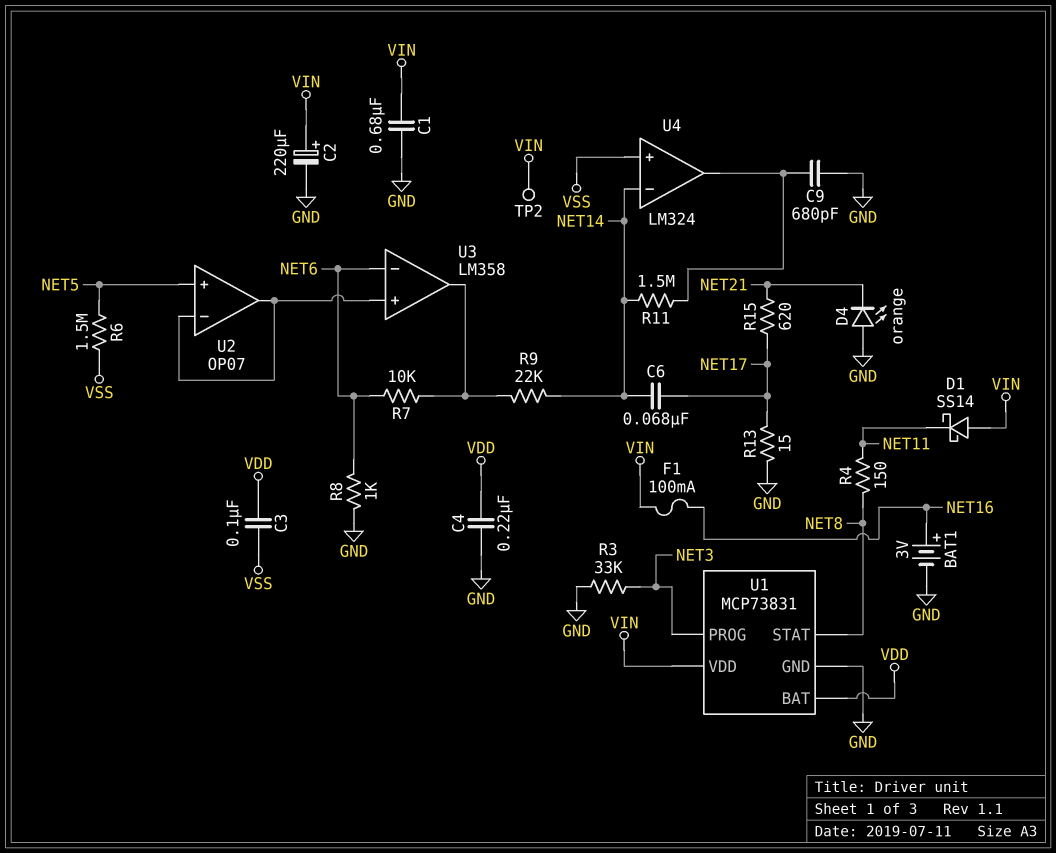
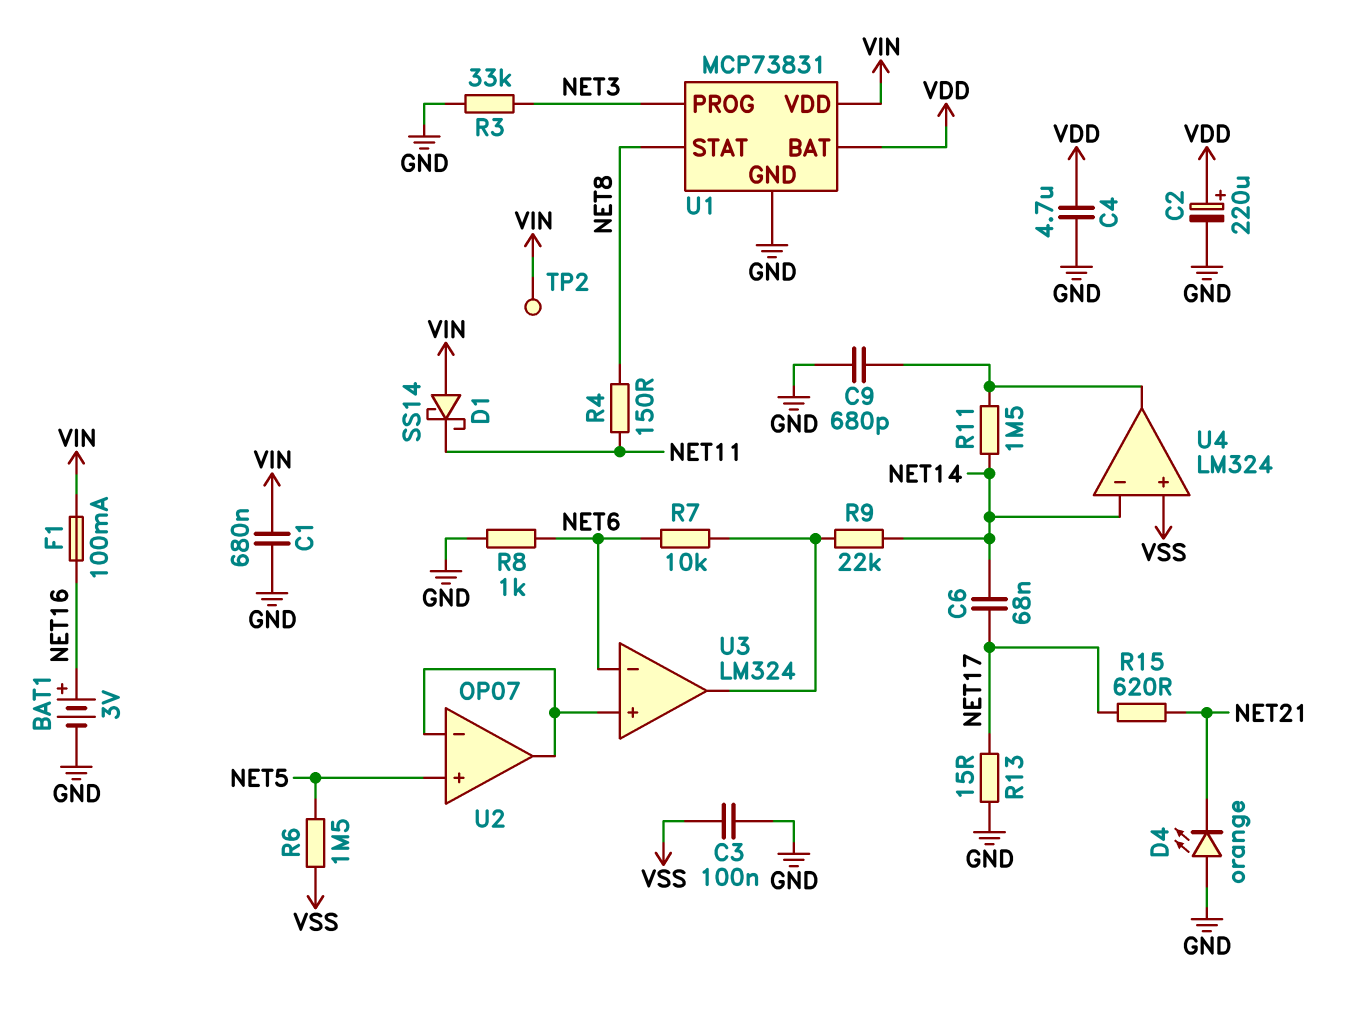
C2: 220uF (plus VIN, minus GND) -> 220uF (plus VDD, minus GND)
C3: 100nF (VDD, VSS) -> 100nF (GND, VSS)
C4: 220nF (GND, VDD) -> 4.7uF (GND, VDD)
U3: LM358 -> LM324

